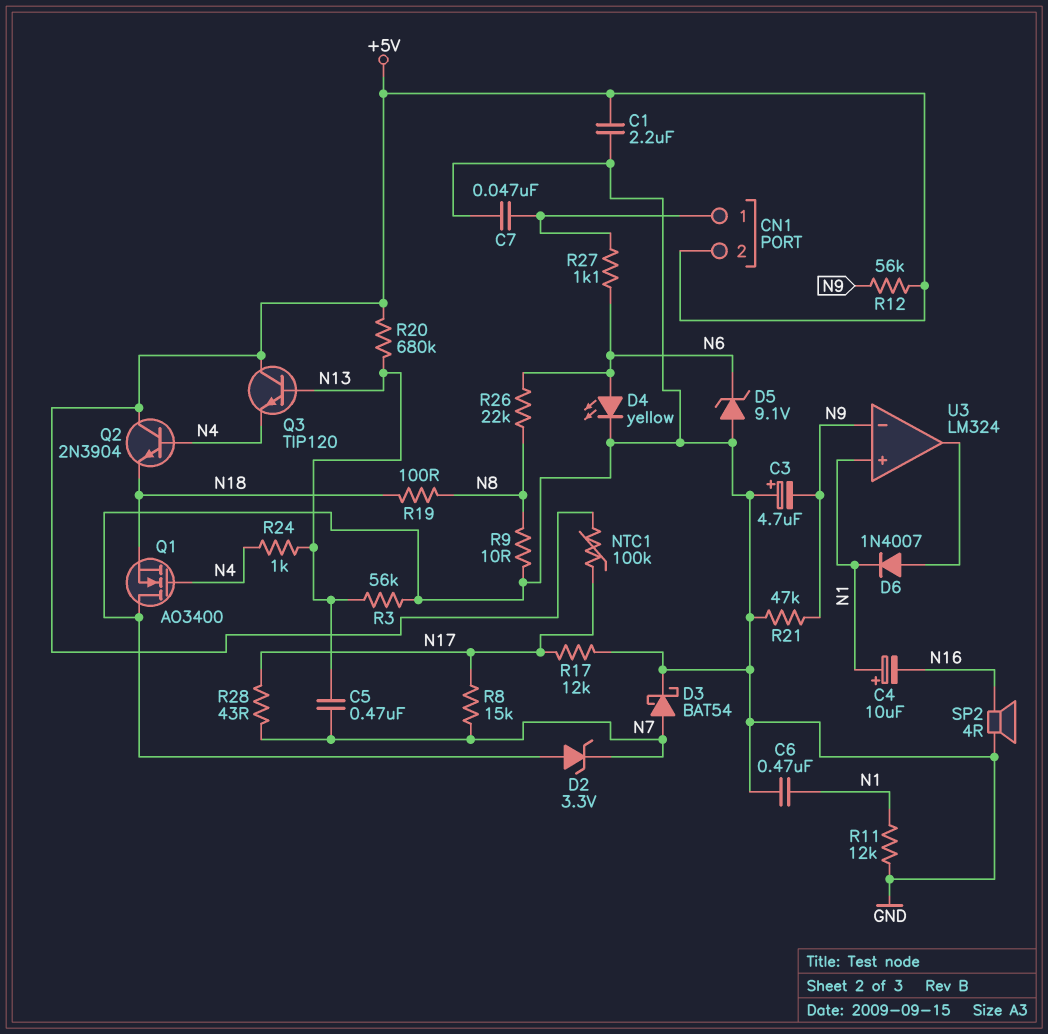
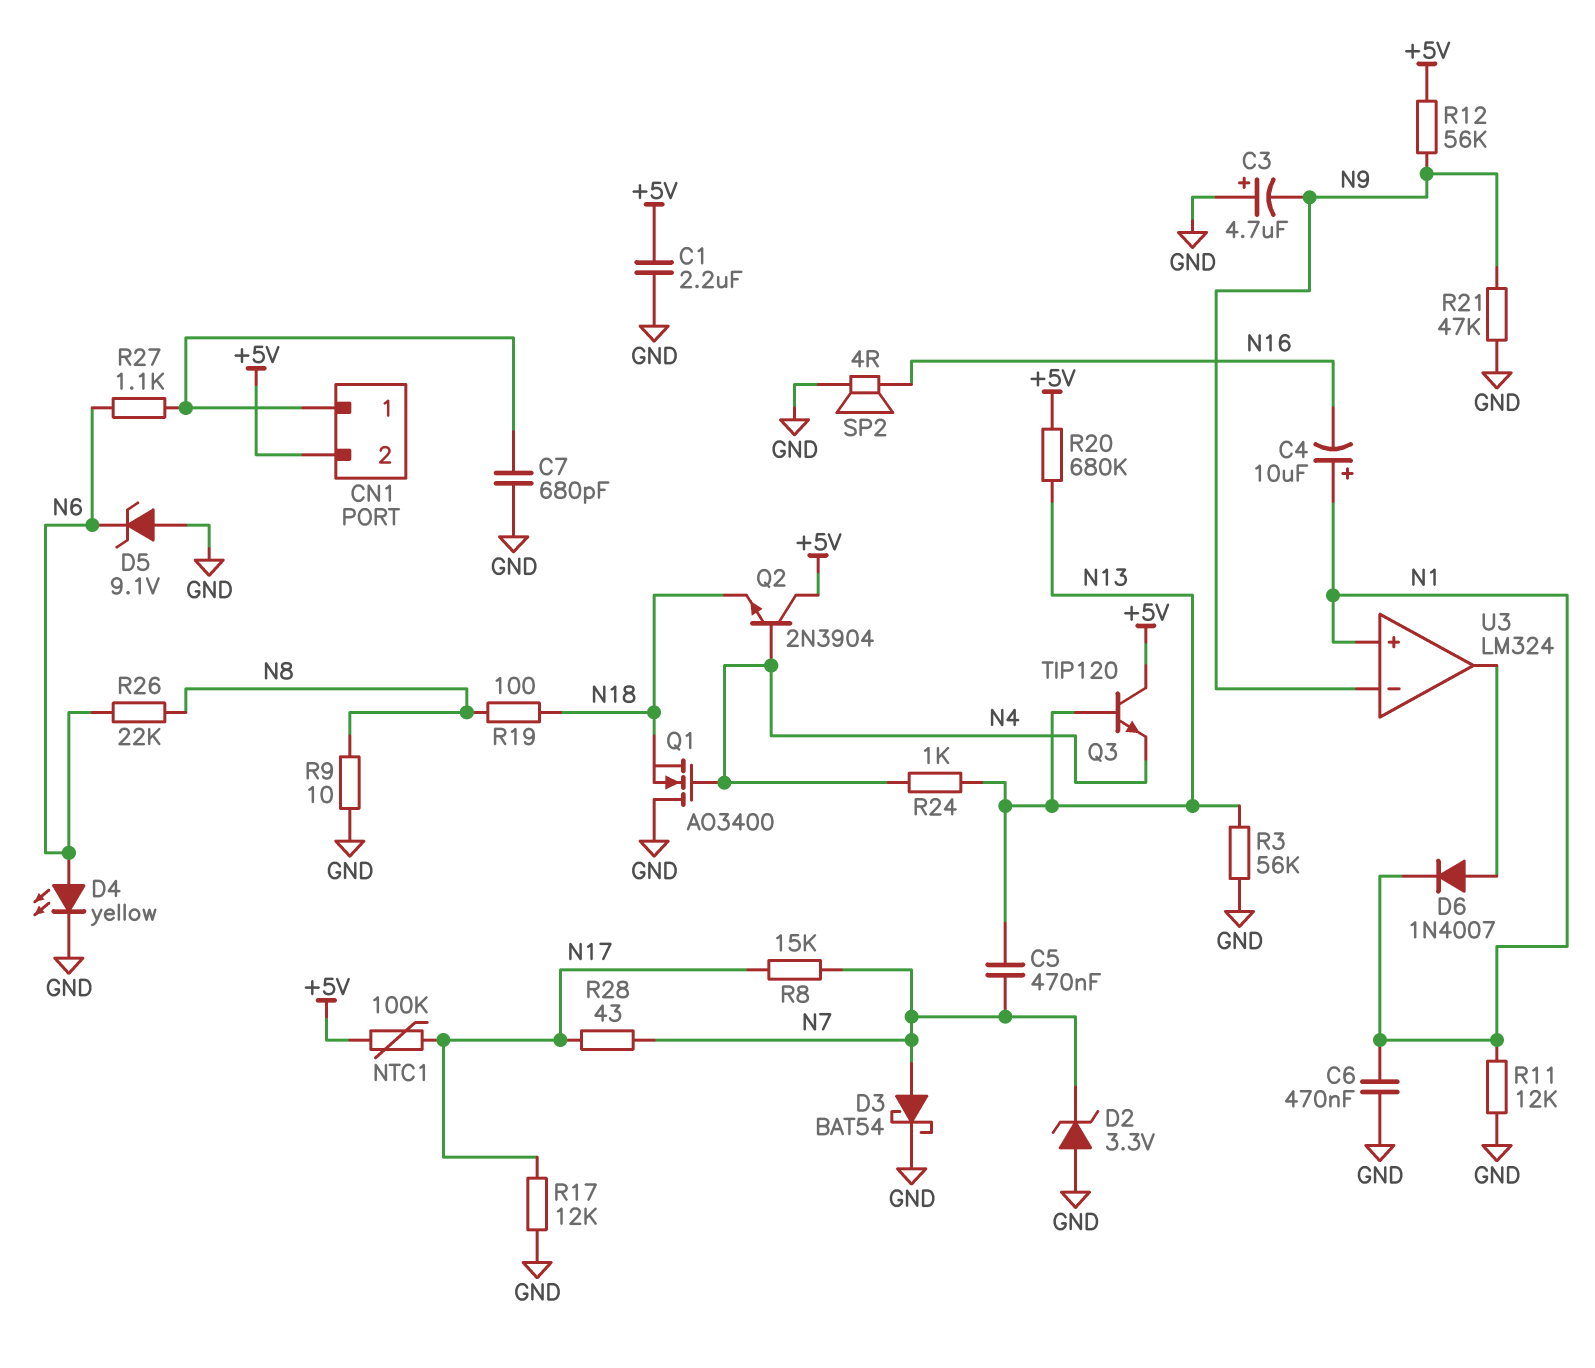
C7: 47nF (CN1/1, GND) -> 680pF (CN1/1, GND)

